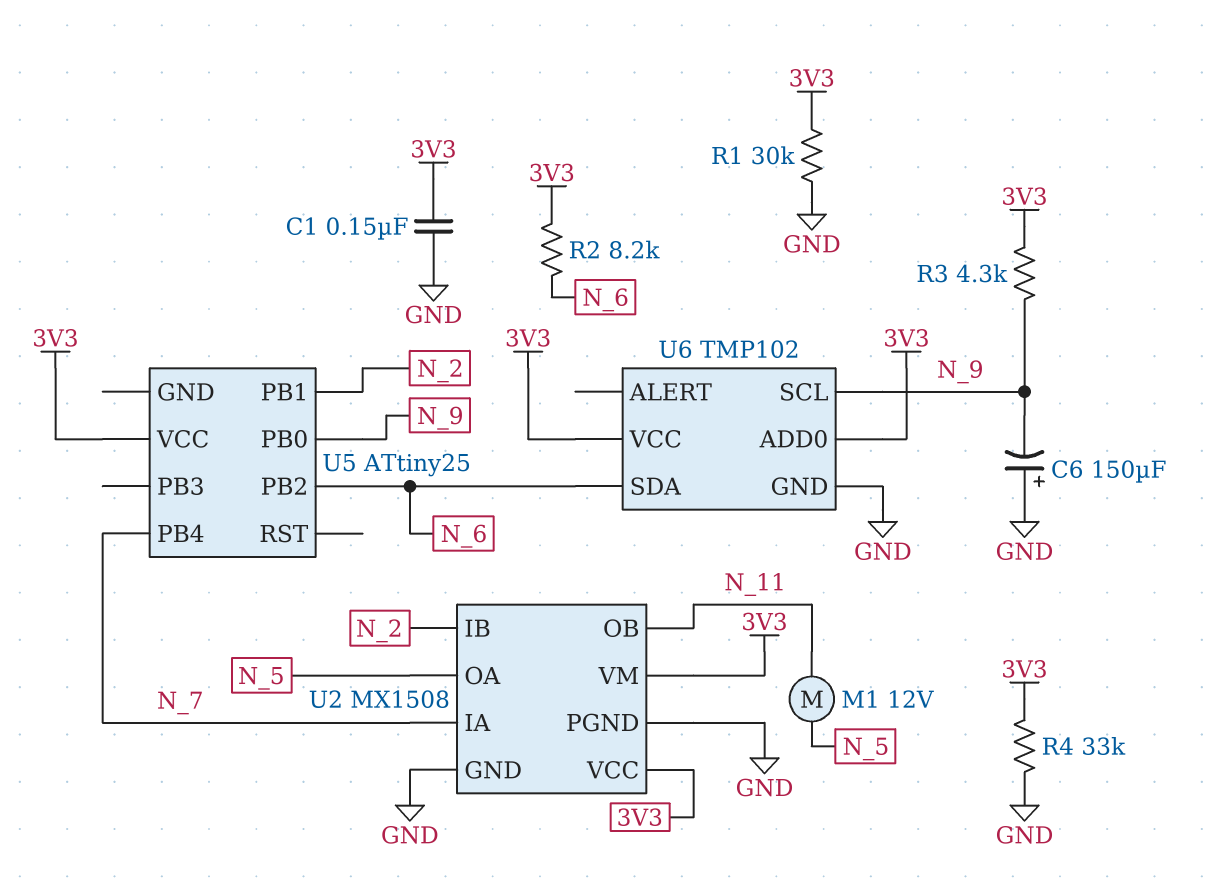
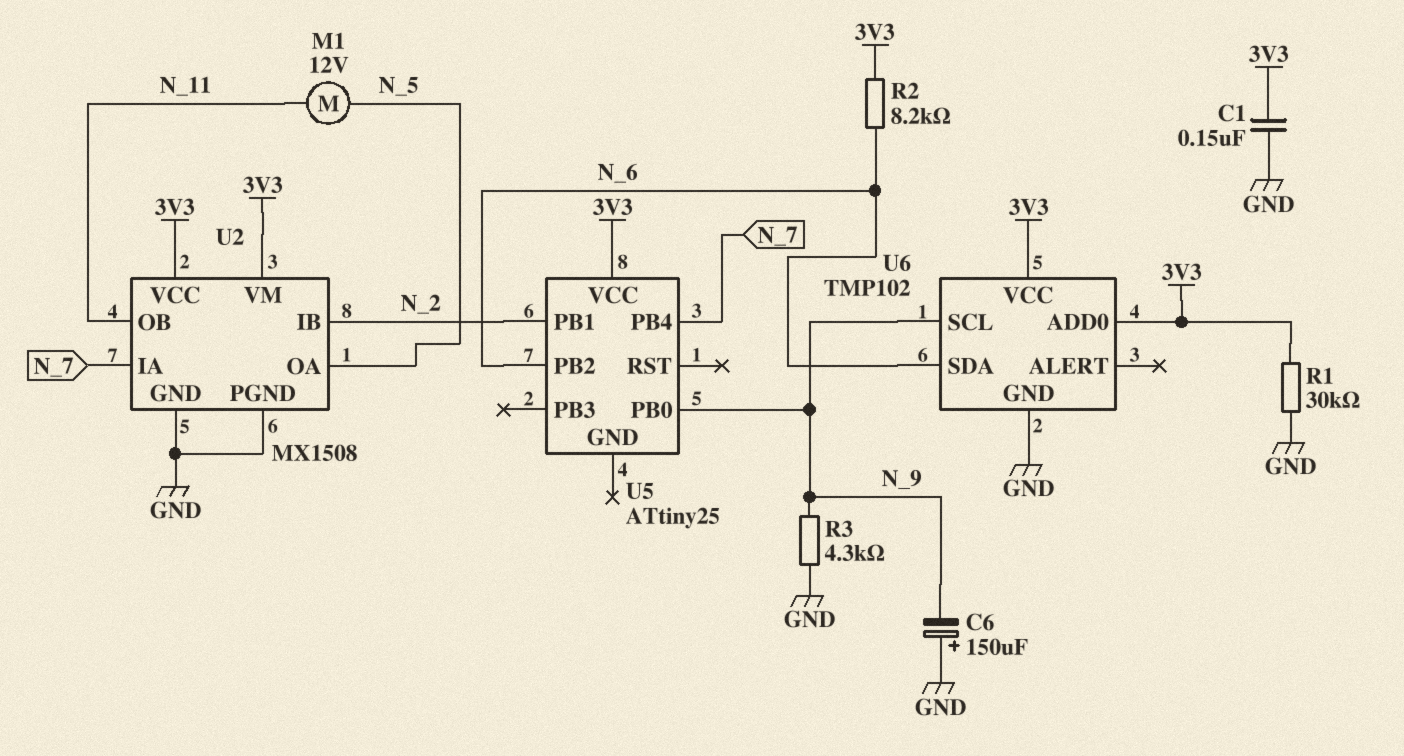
R3: 4.3k (3V3, N_9) -> 4.3k (GND, N_9)
R4: 33k (3V3, GND) -> none

